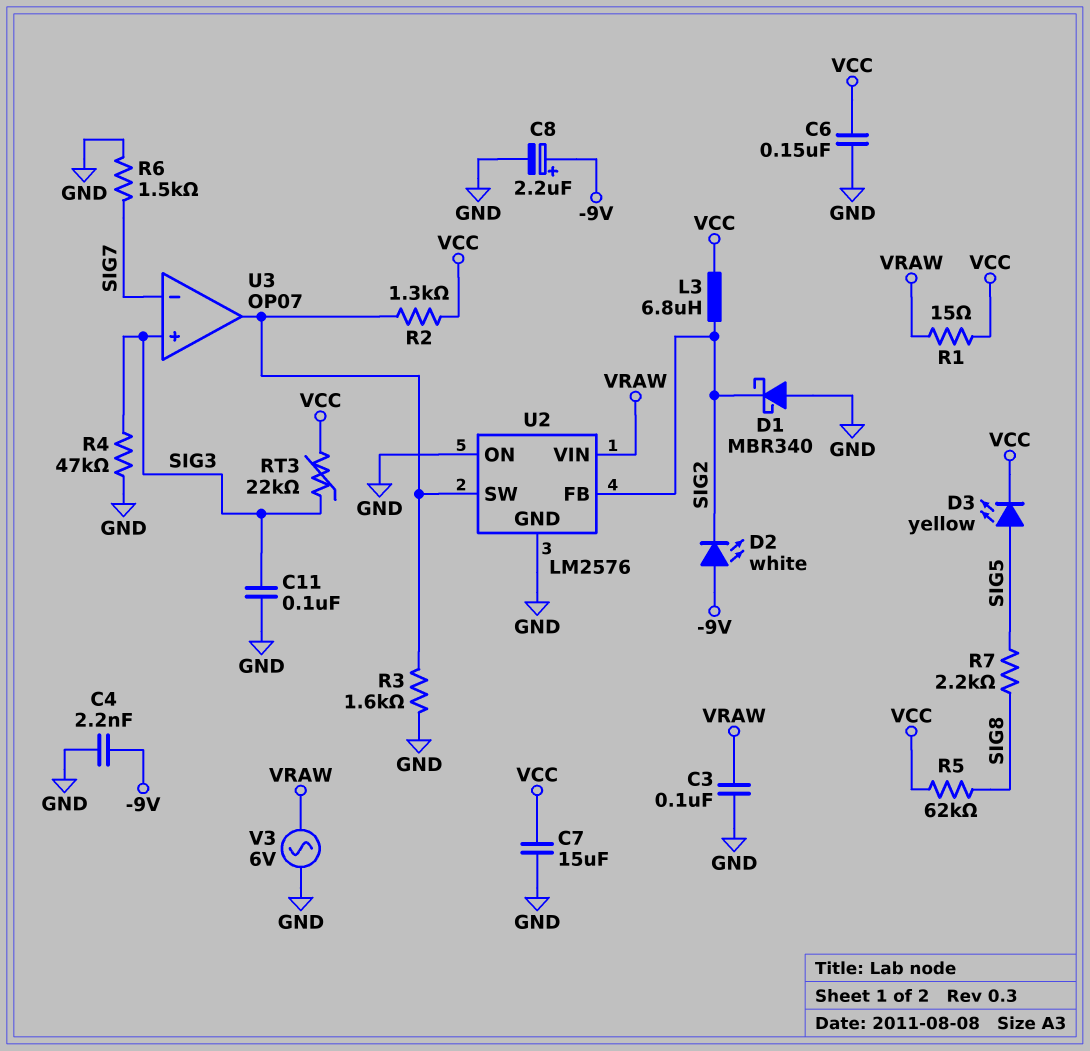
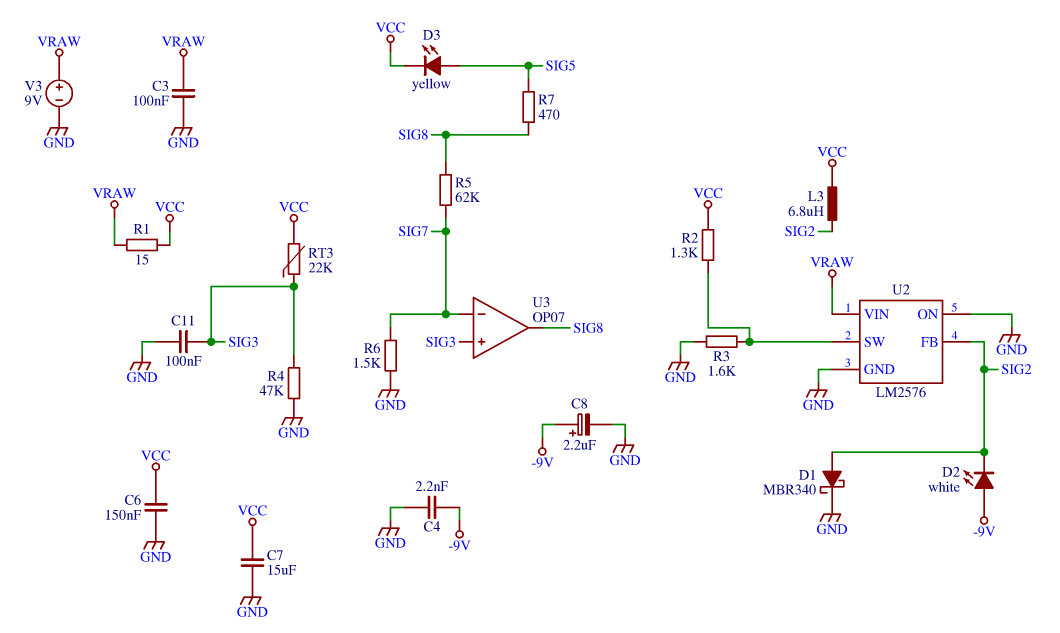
D1: schottky MBR340 (A GND, K SIG2) -> schottky MBR340 (A SIG2, K GND)
R5: 62k (SIG8, VCC) -> 62k (SIG7, SIG8)
R7: 2.2k (SIG5, SIG8) -> 470 (SIG5, SIG8)
U3 pin out: U2/SW -> SIG8
V3: AC 6V (GND, VRAW) -> 9V (plus VRAW, minus GND)

